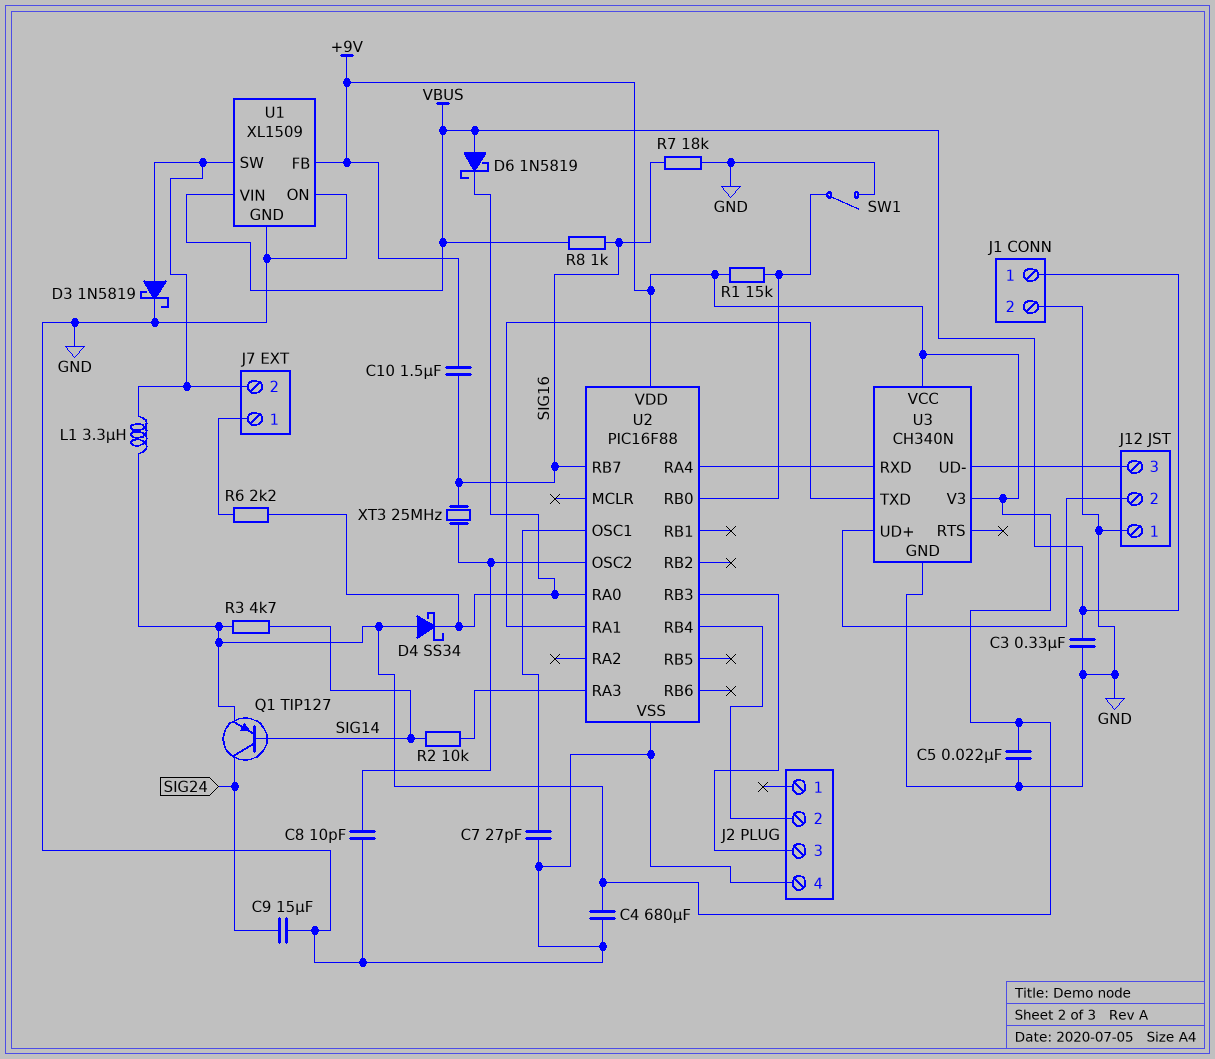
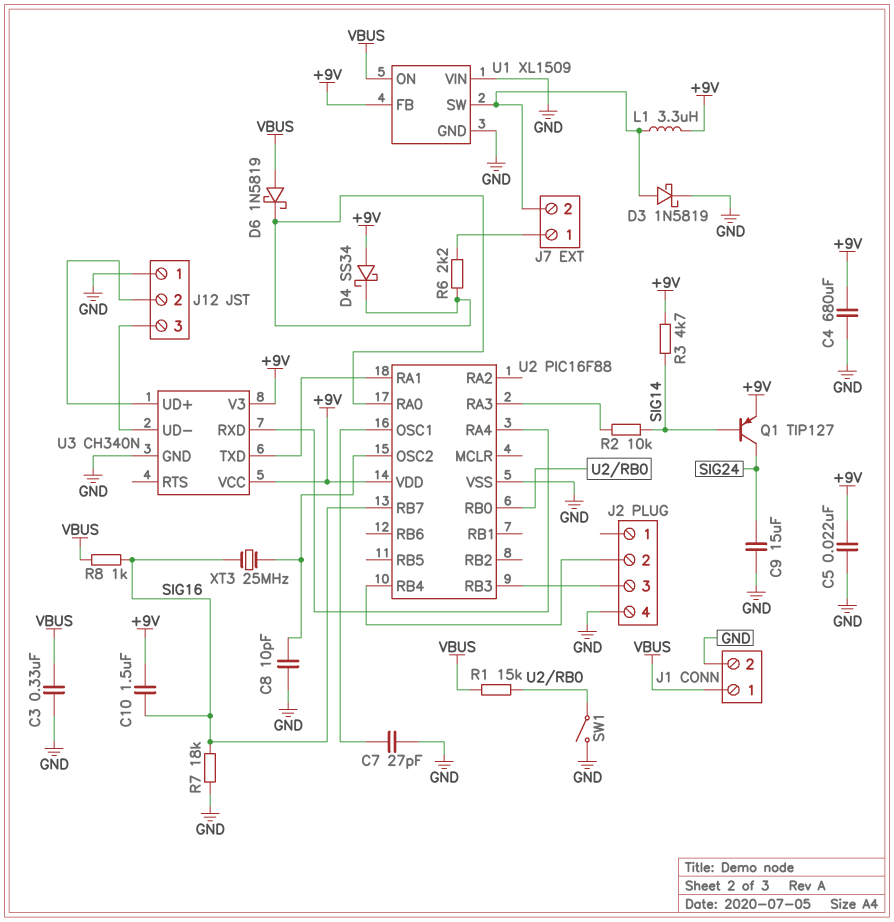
R1: 15k (+9V, U2/RB0) -> 15k (U2/RB0, VBUS)
U1 pin ON: GND -> VBUS
U1 pin VIN: VBUS -> GND

